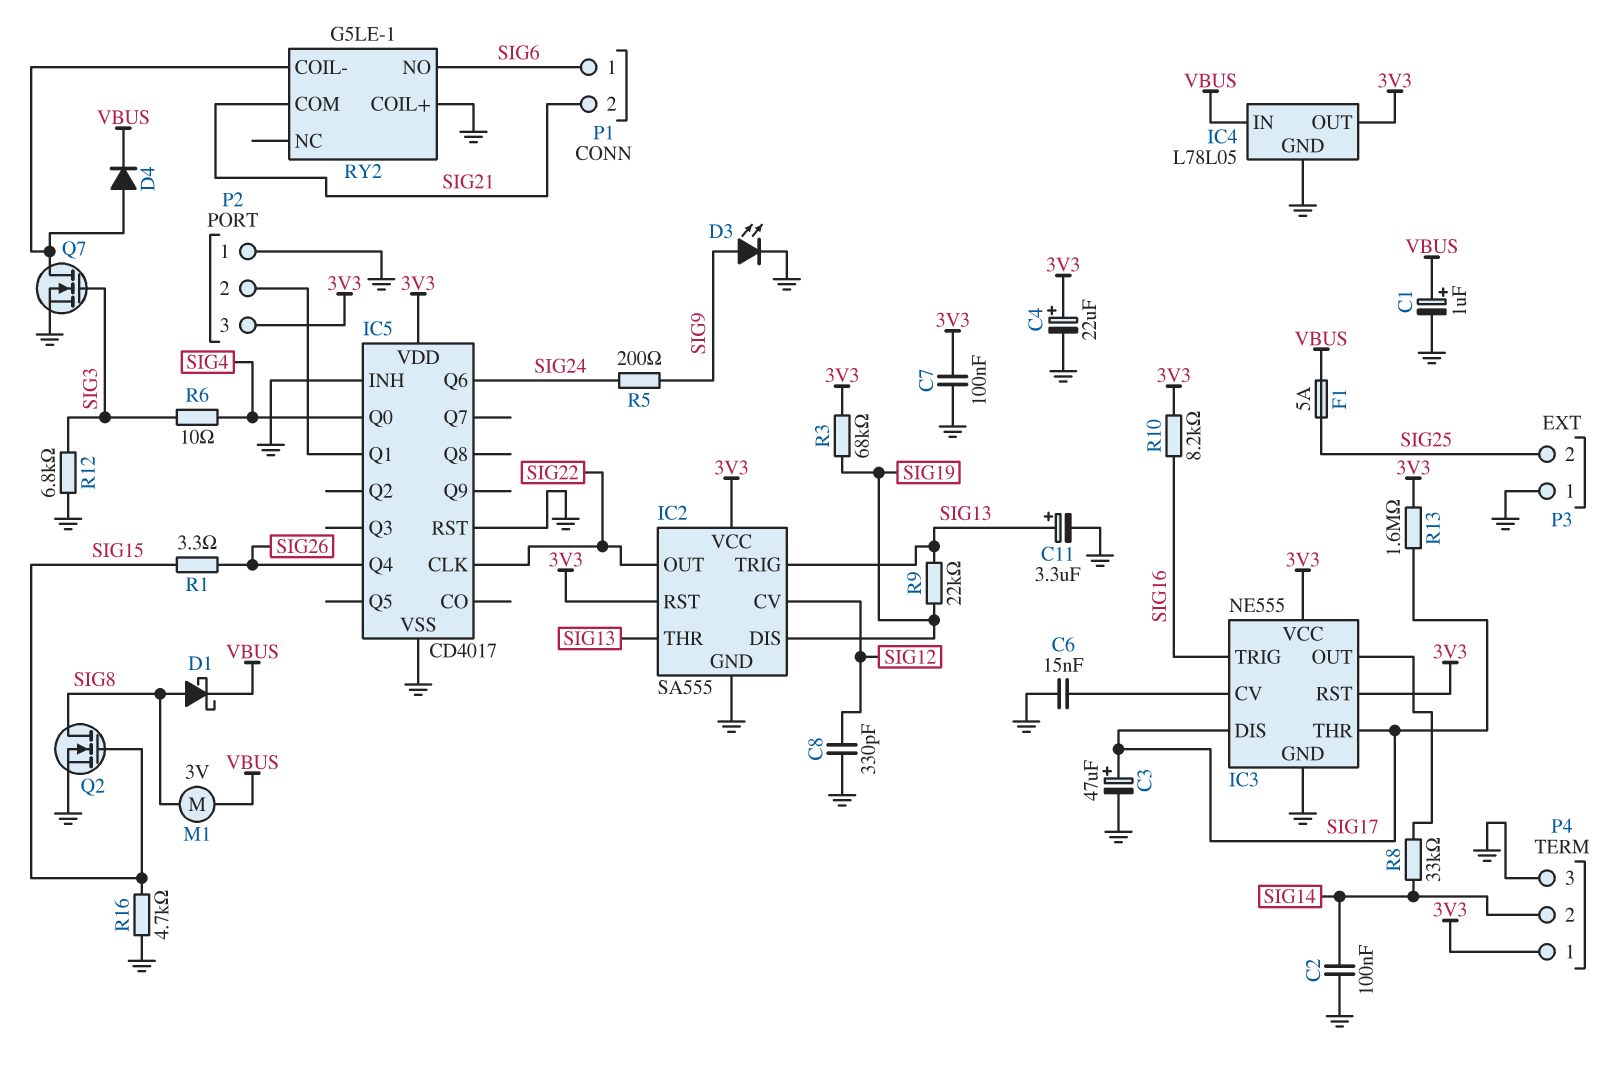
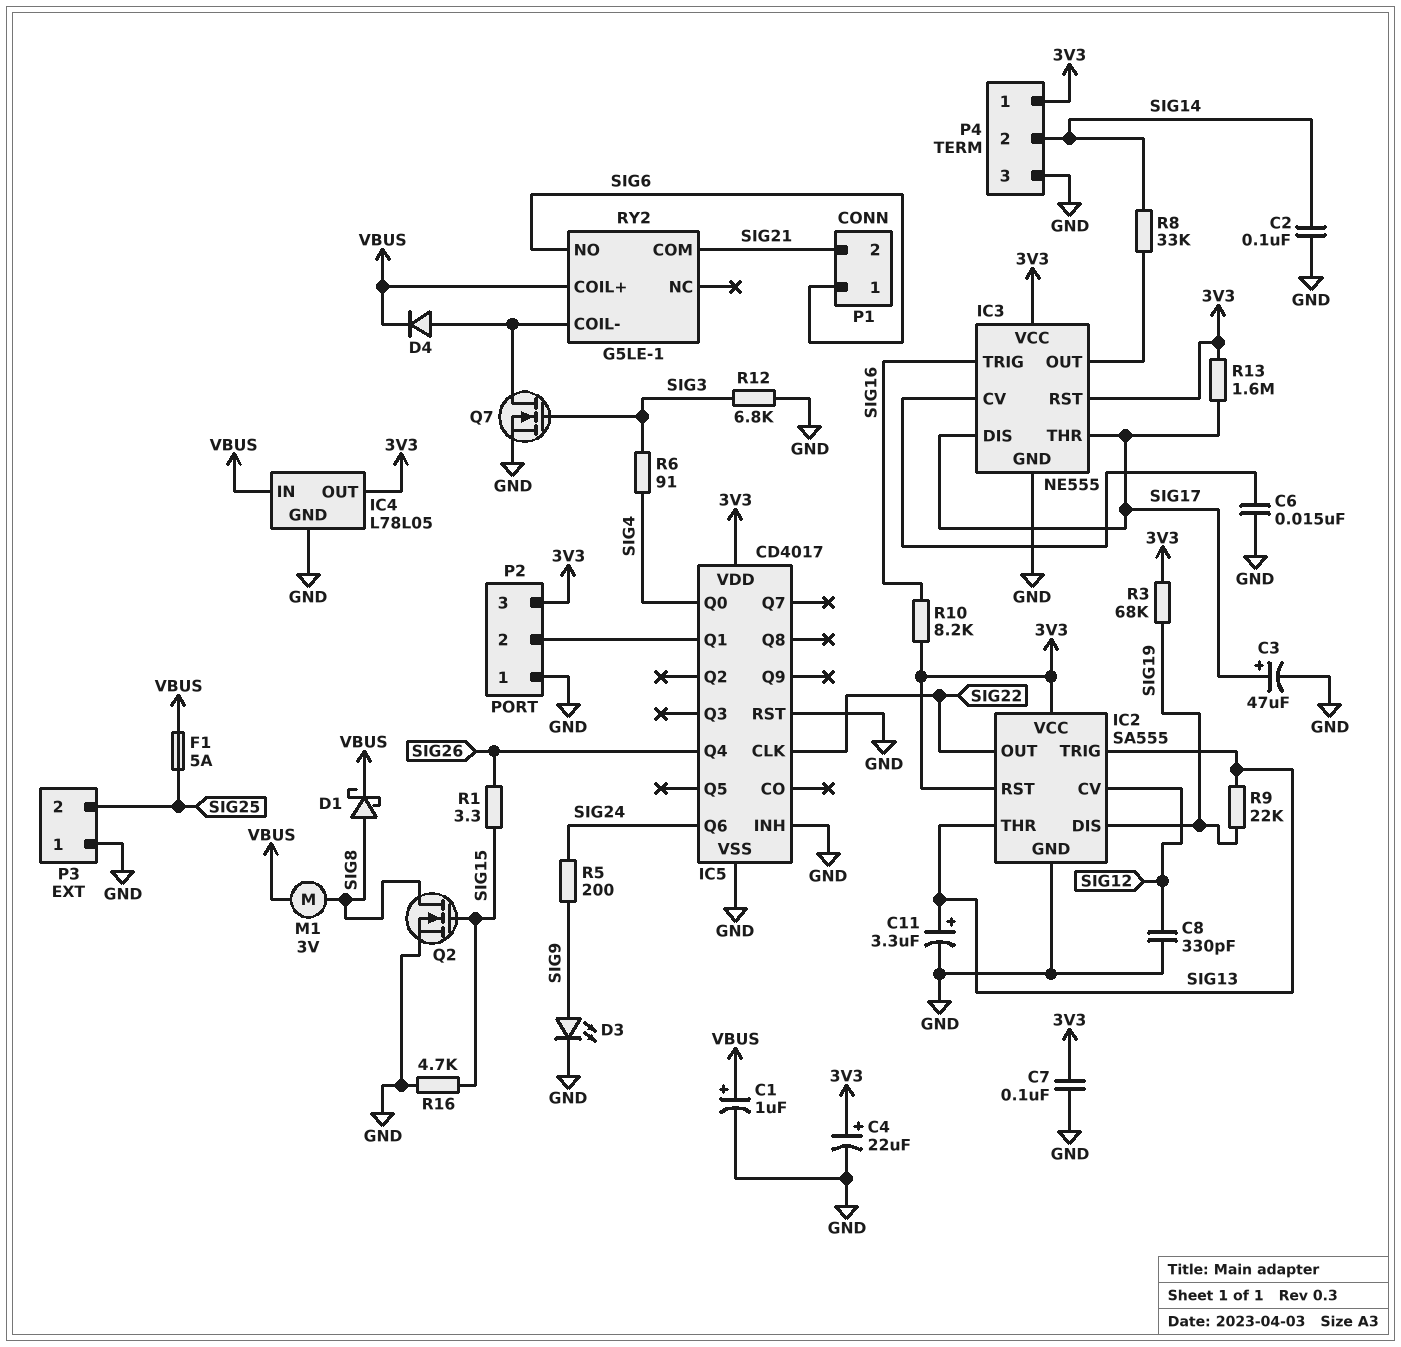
R6: 10 (SIG3, SIG4) -> 91 (SIG3, SIG4)
RY2 pin COIL+: GND -> VBUS

